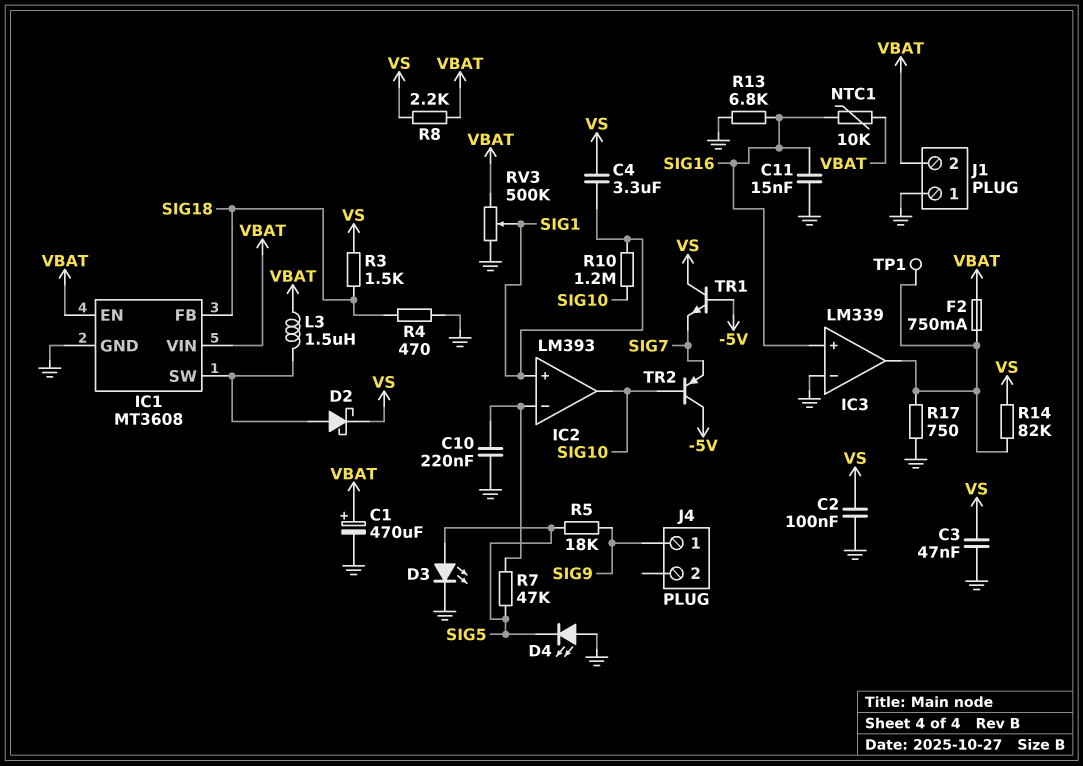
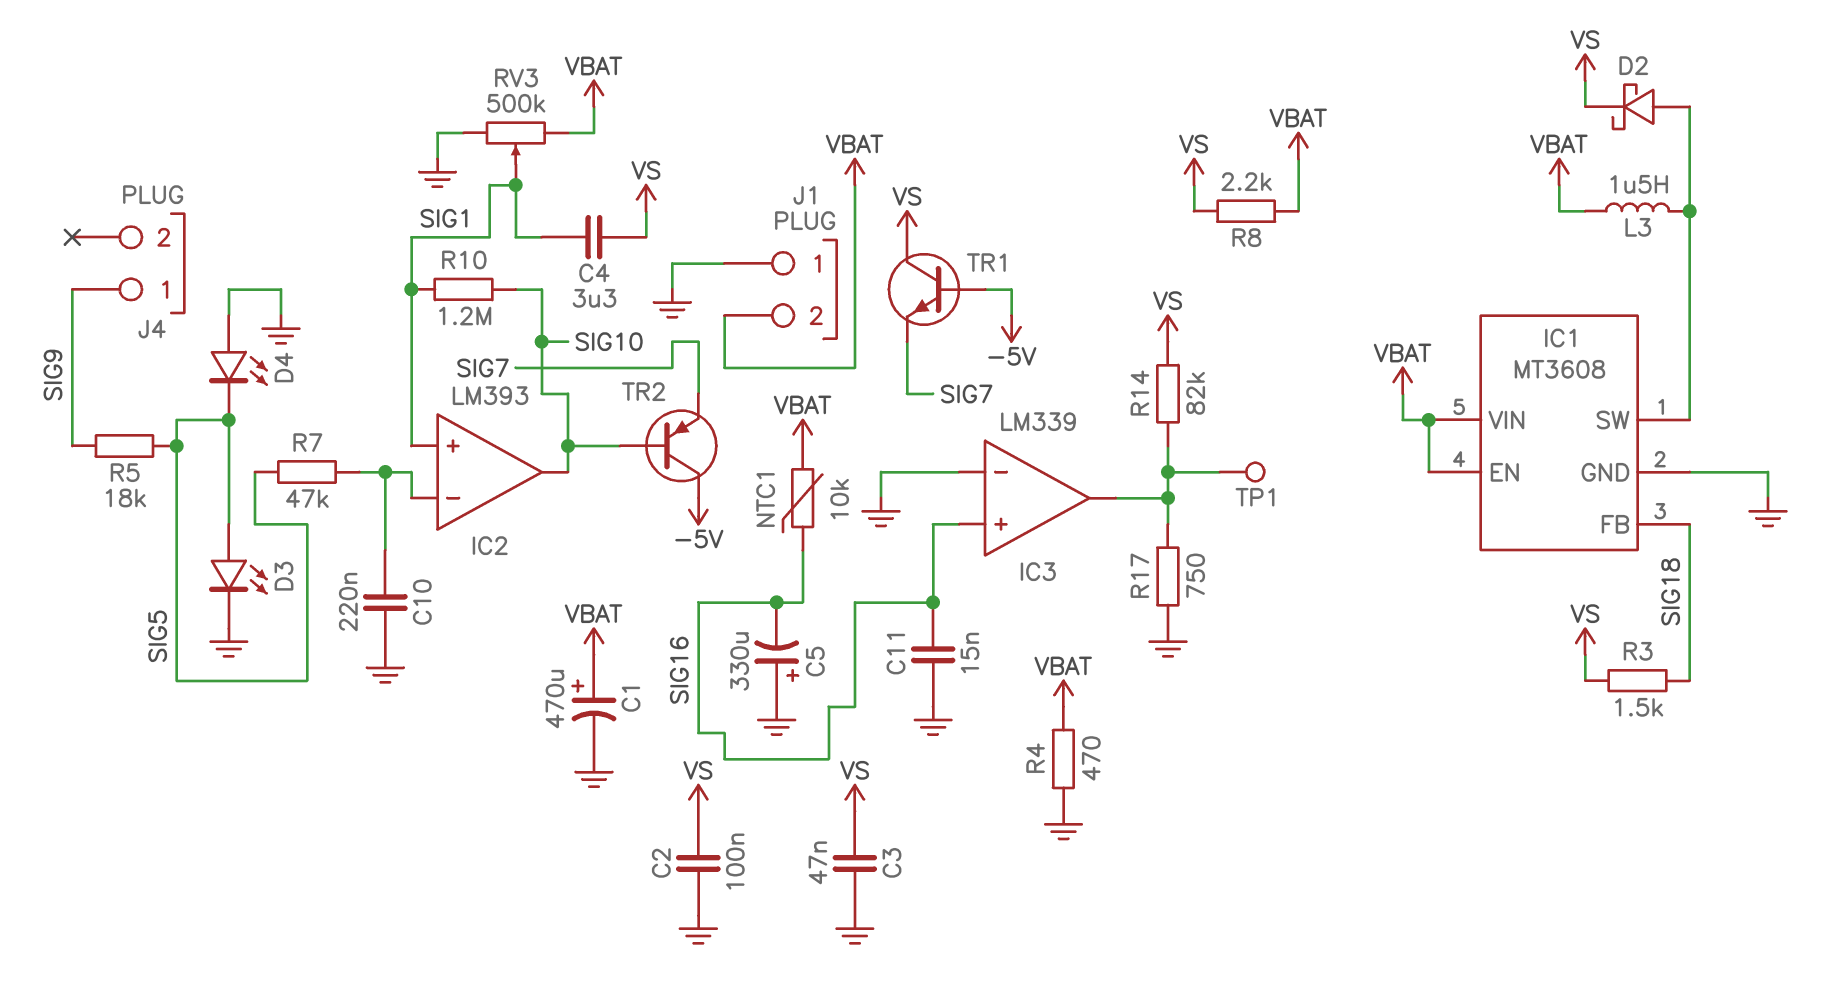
C5: none -> 330uF (plus GND, minus SIG16)
F2: 750mA (IC3/out, VBAT) -> none
R4: 470 (GND, SIG18) -> 470 (GND, VBAT)
R13: 6.8k (GND, SIG16) -> none

